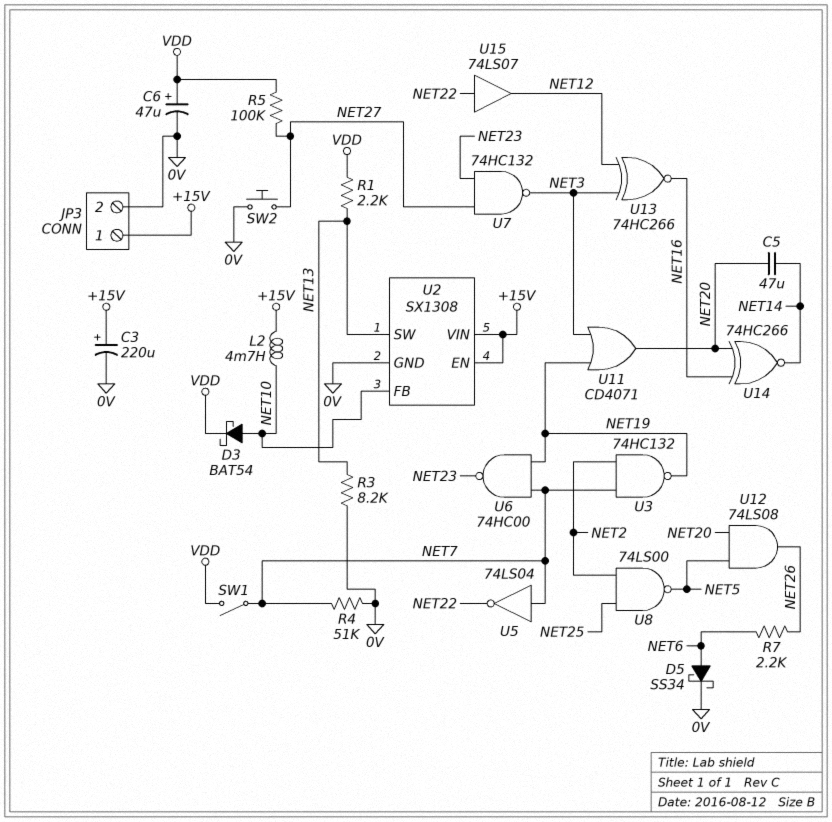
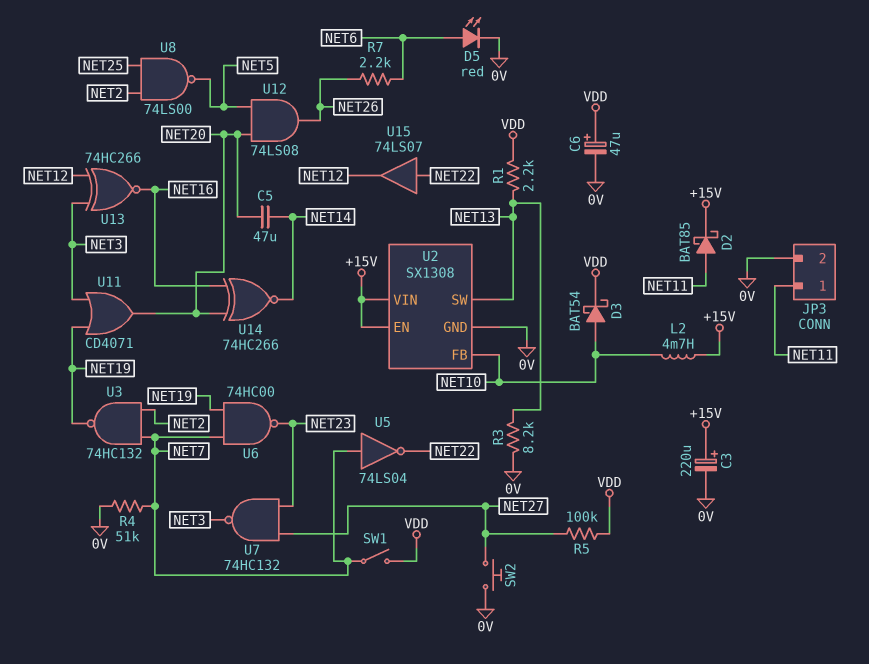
D2: none -> schottky BAT85 (A NET11, K +15V)
D5: schottky SS34 (A NET6, K 0V) -> LED red (A NET6, K 0V)
JP3 pin 1: +15V -> NET11

